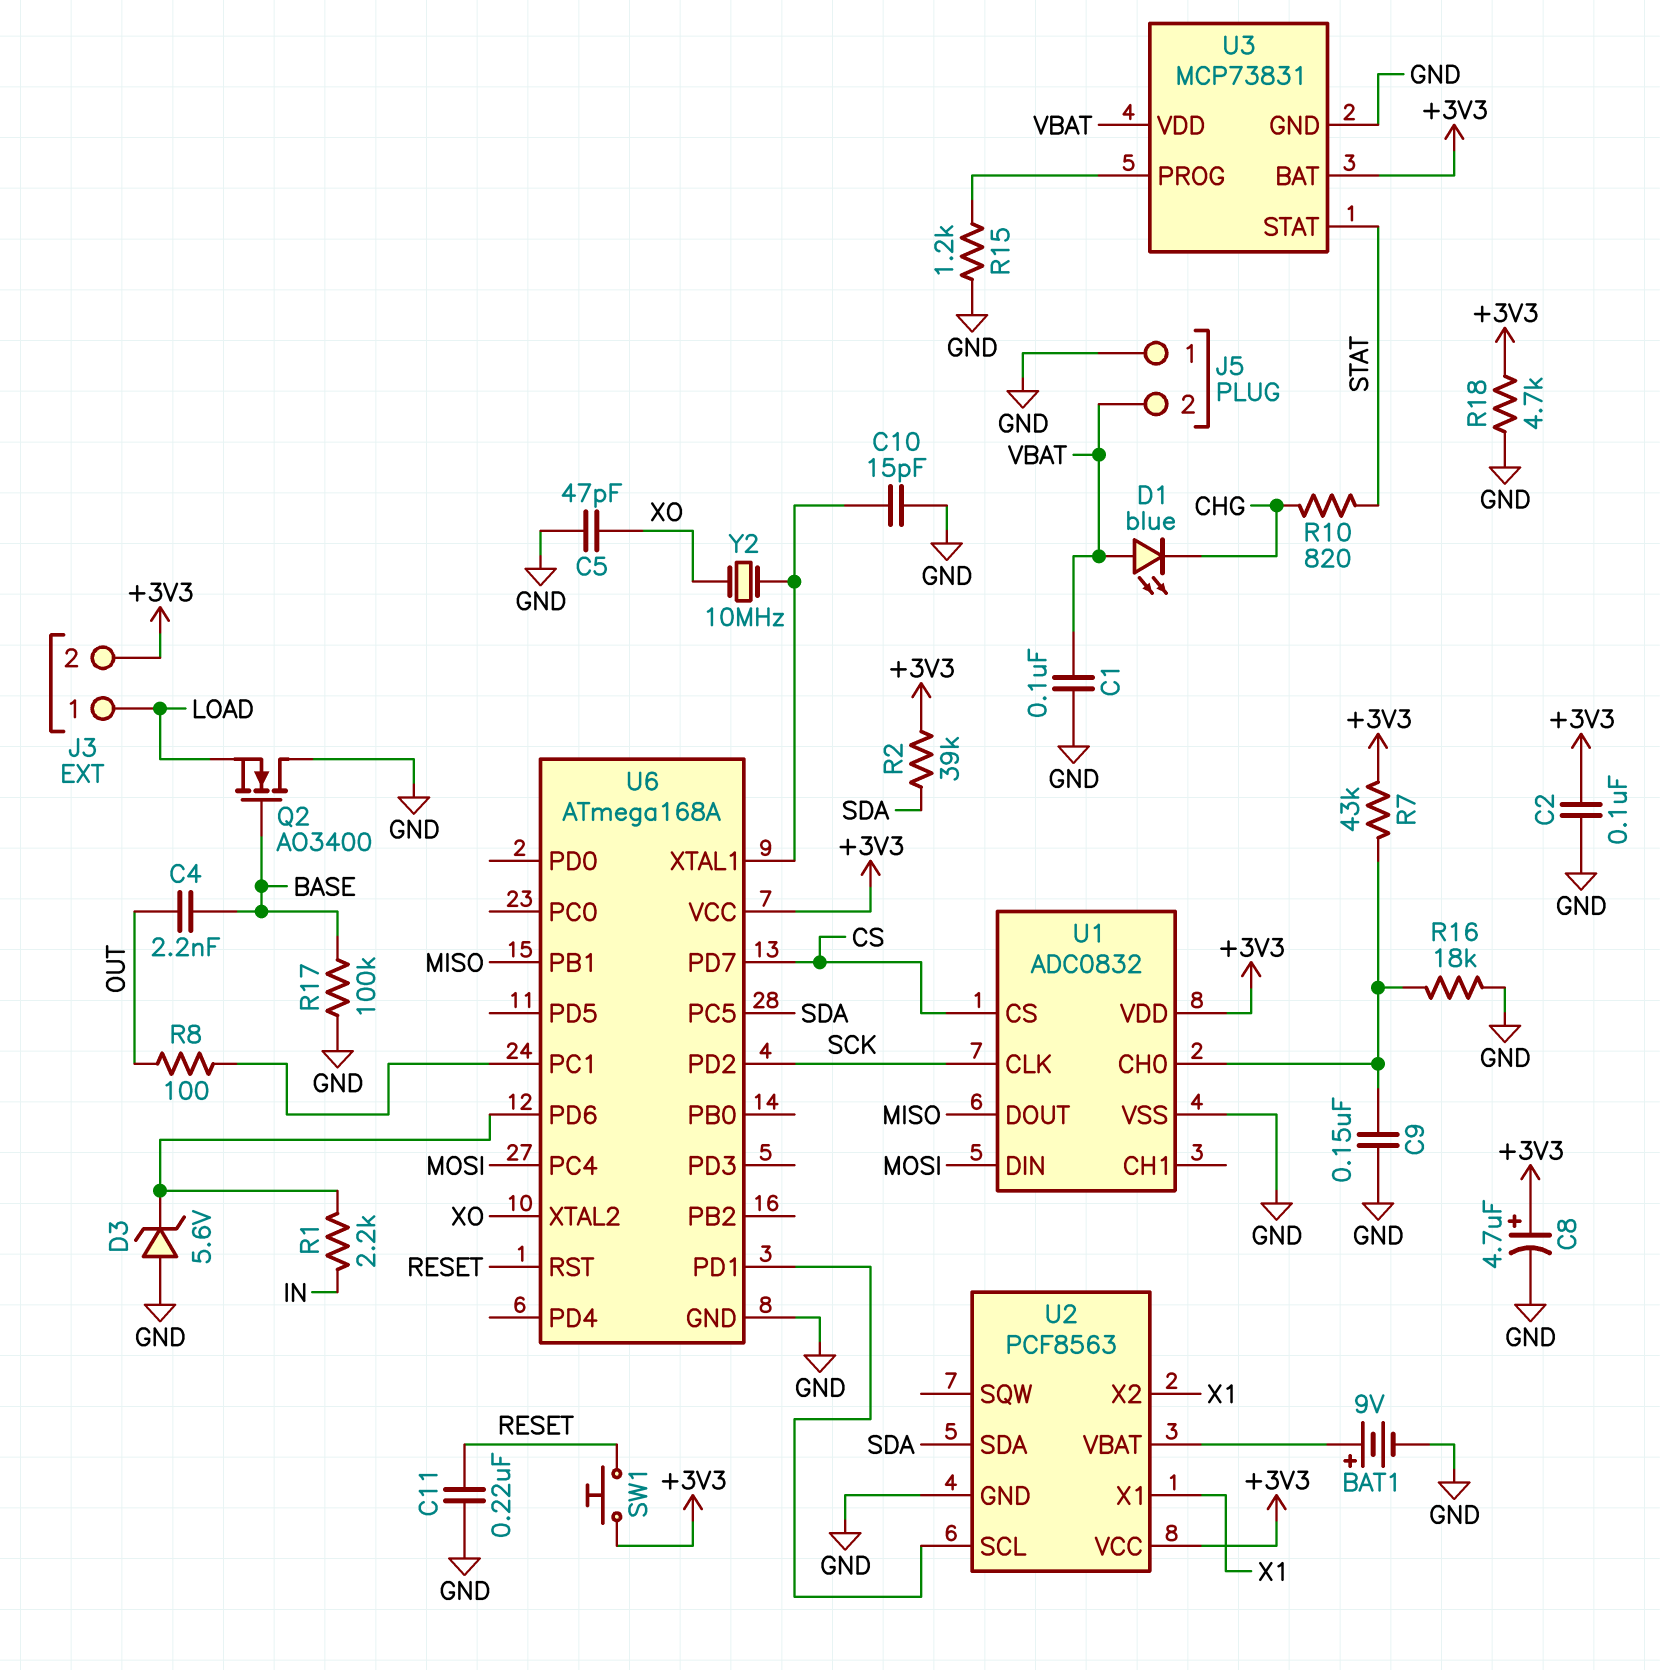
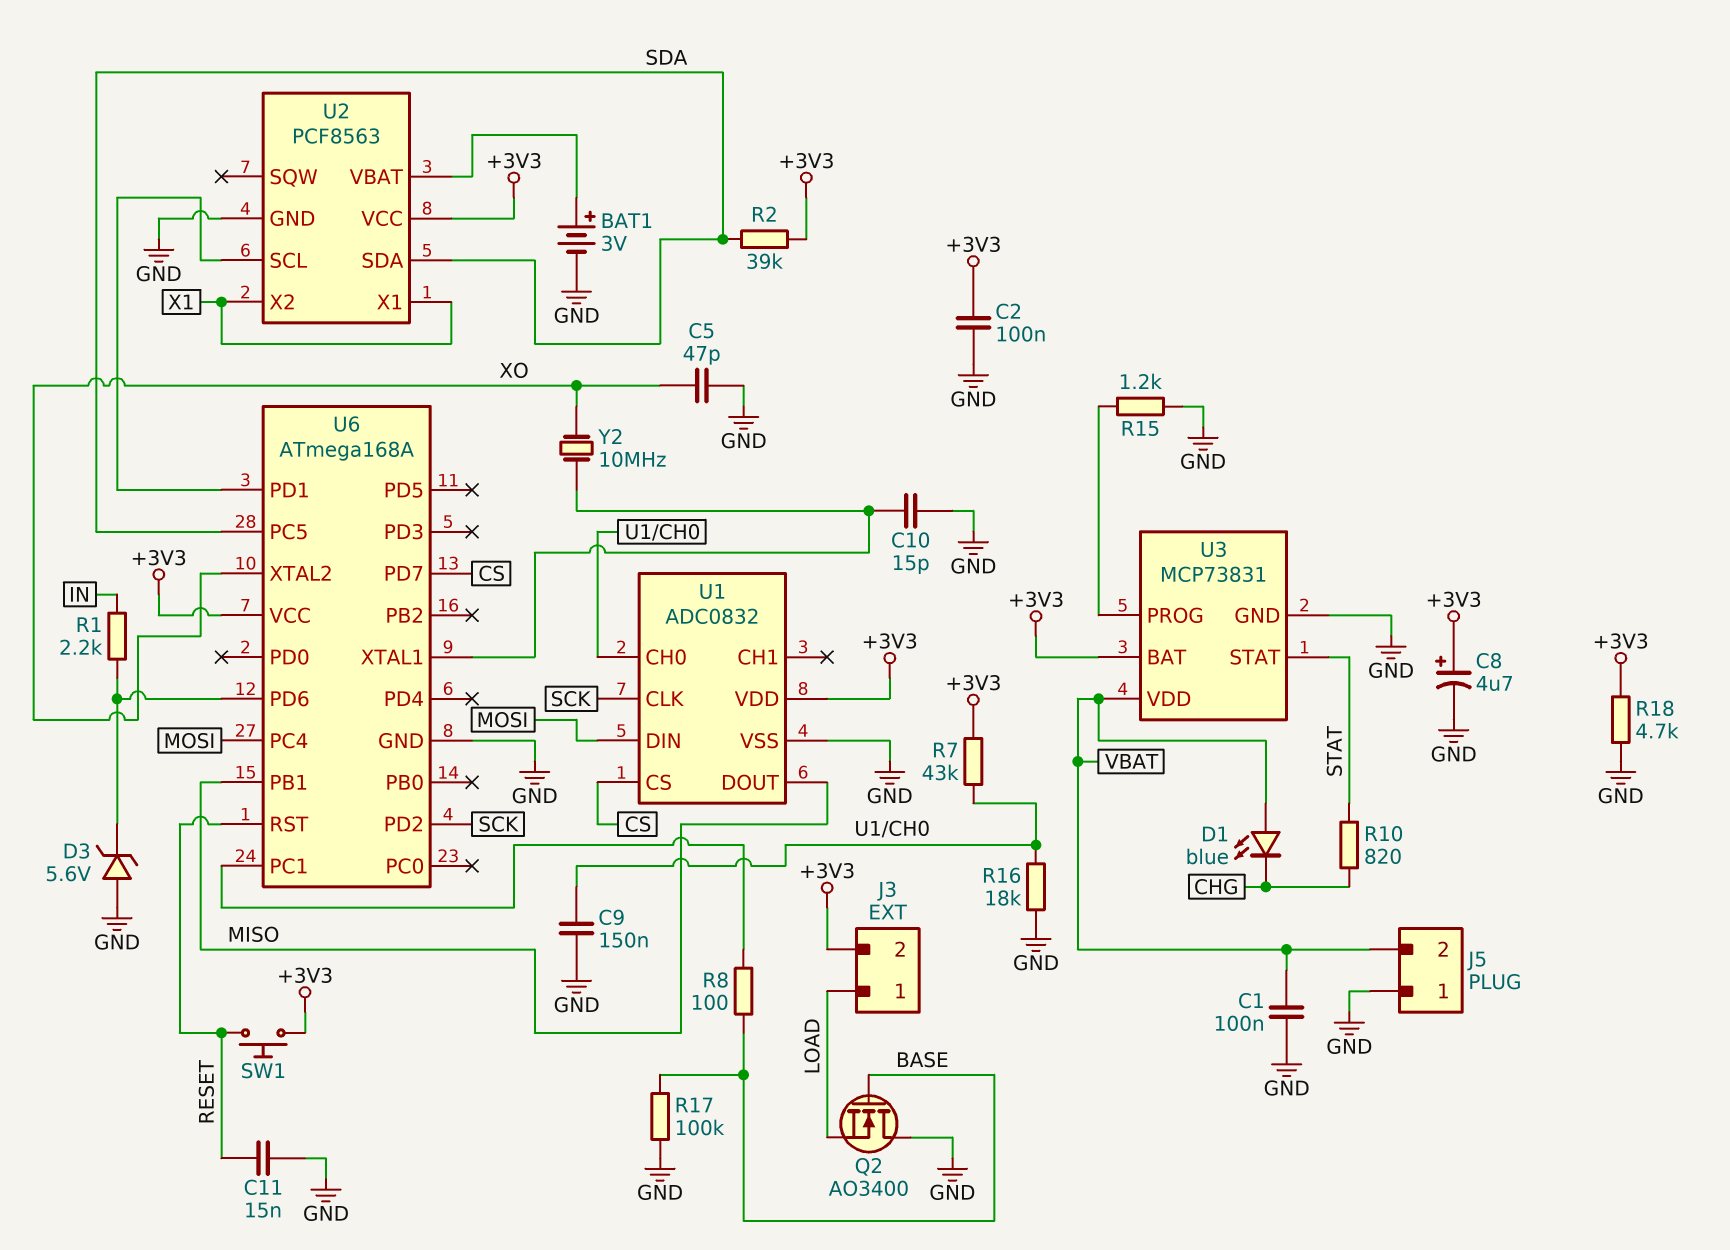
BAT1: 9V (plus U2/VBAT, minus GND) -> 3V (plus U2/VBAT, minus GND)
C4: 2.2nF (BASE, OUT) -> none
C11: 220nF (GND, RESET) -> 15nF (GND, RESET)
R8: 100 (OUT, U6/PC1) -> 100 (BASE, U6/PC1)

